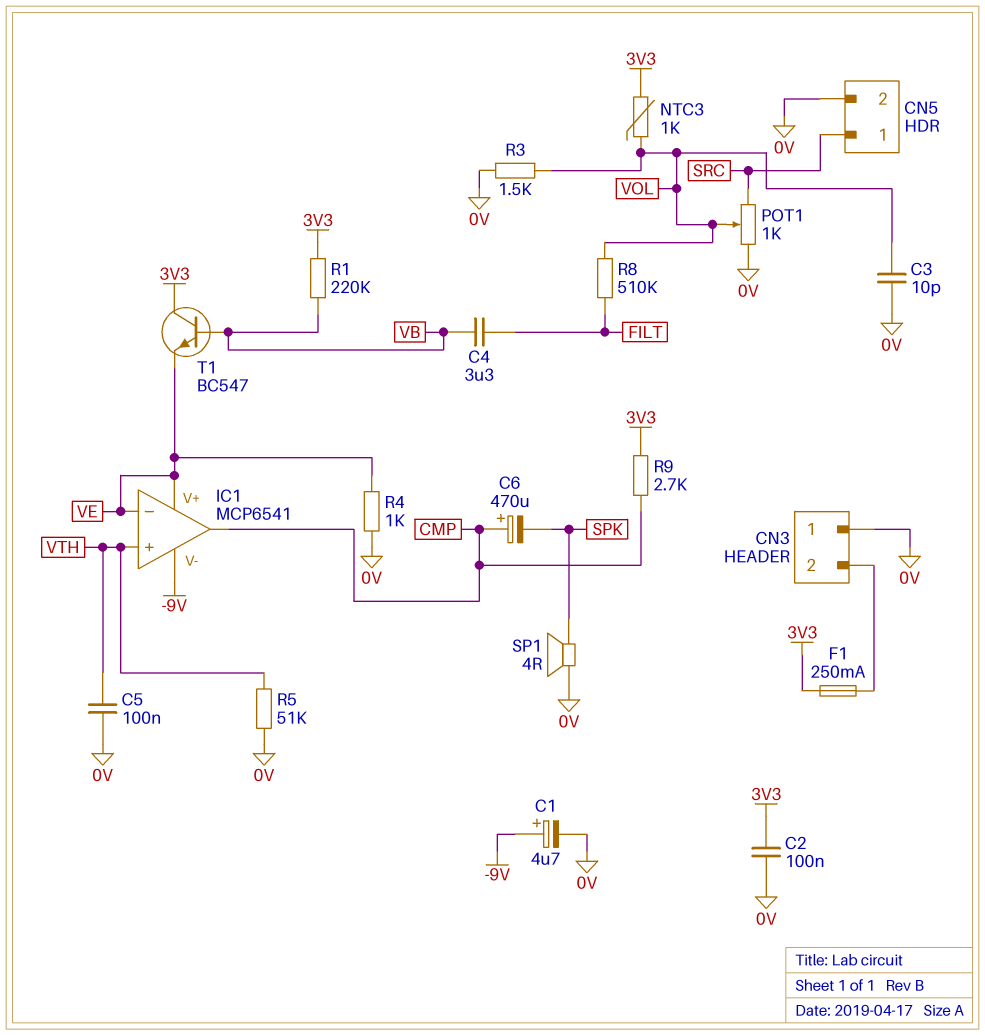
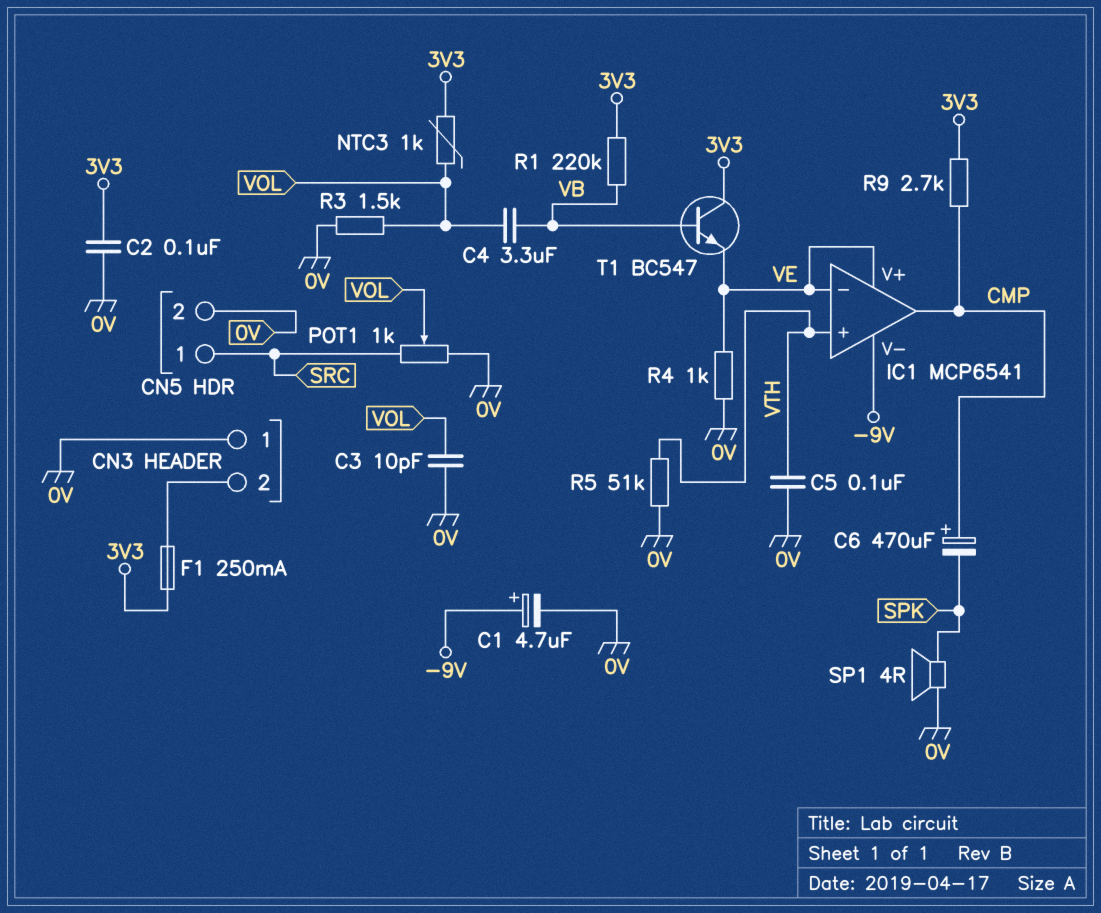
C4: 3.3uF (FILT, VB) -> 3.3uF (VB, VOL)
R8: 510k (FILT, VOL) -> none

